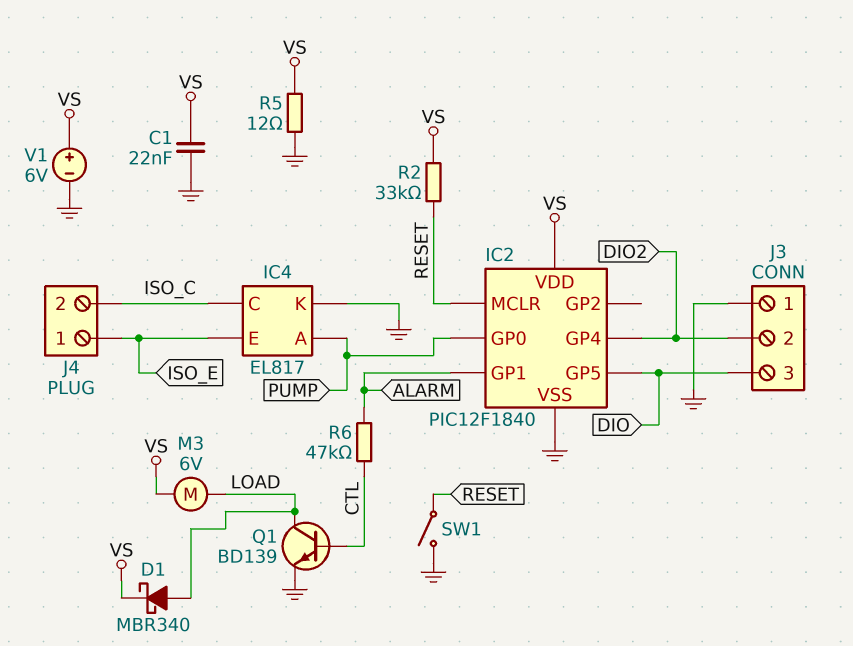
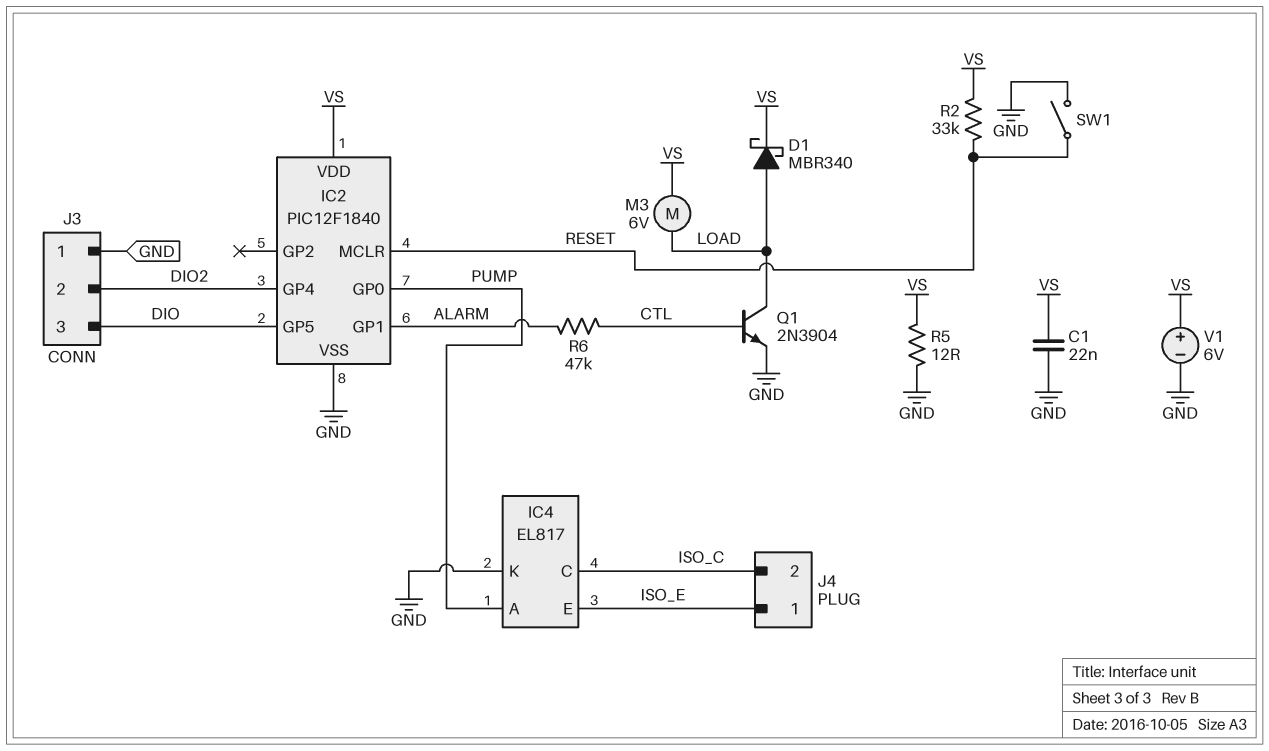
Q1: NPN BD139 (B CTL, C LOAD, E GND) -> NPN 2N3904 (B CTL, C LOAD, E GND)

